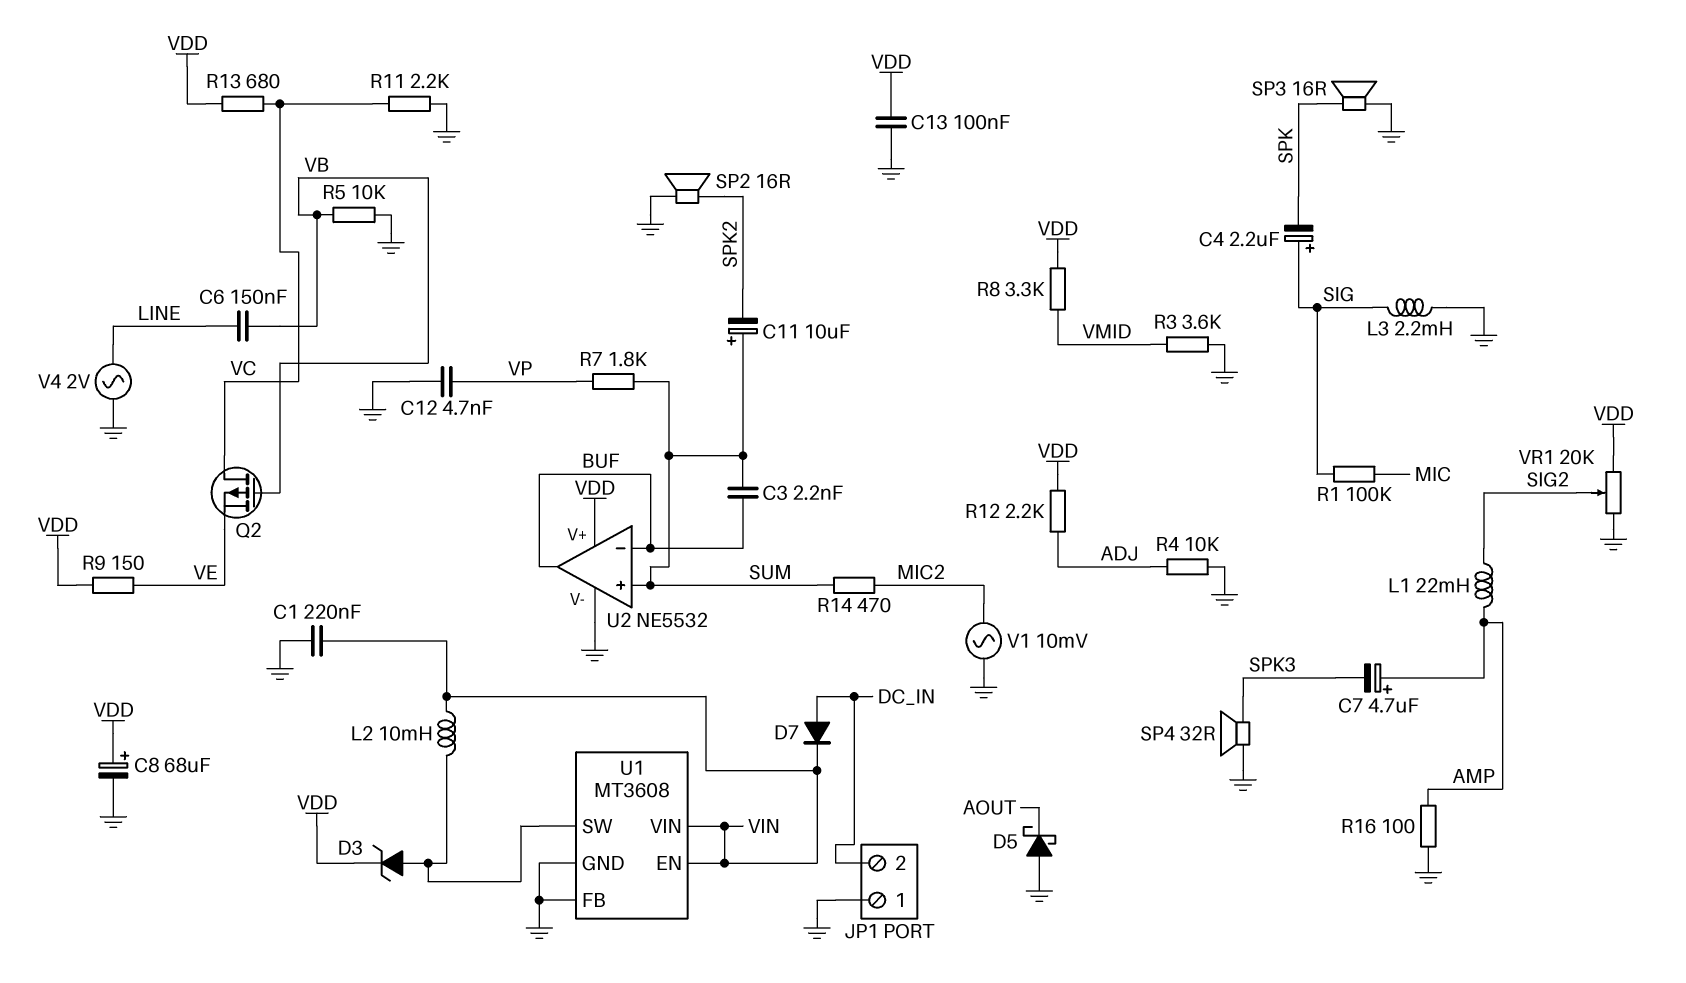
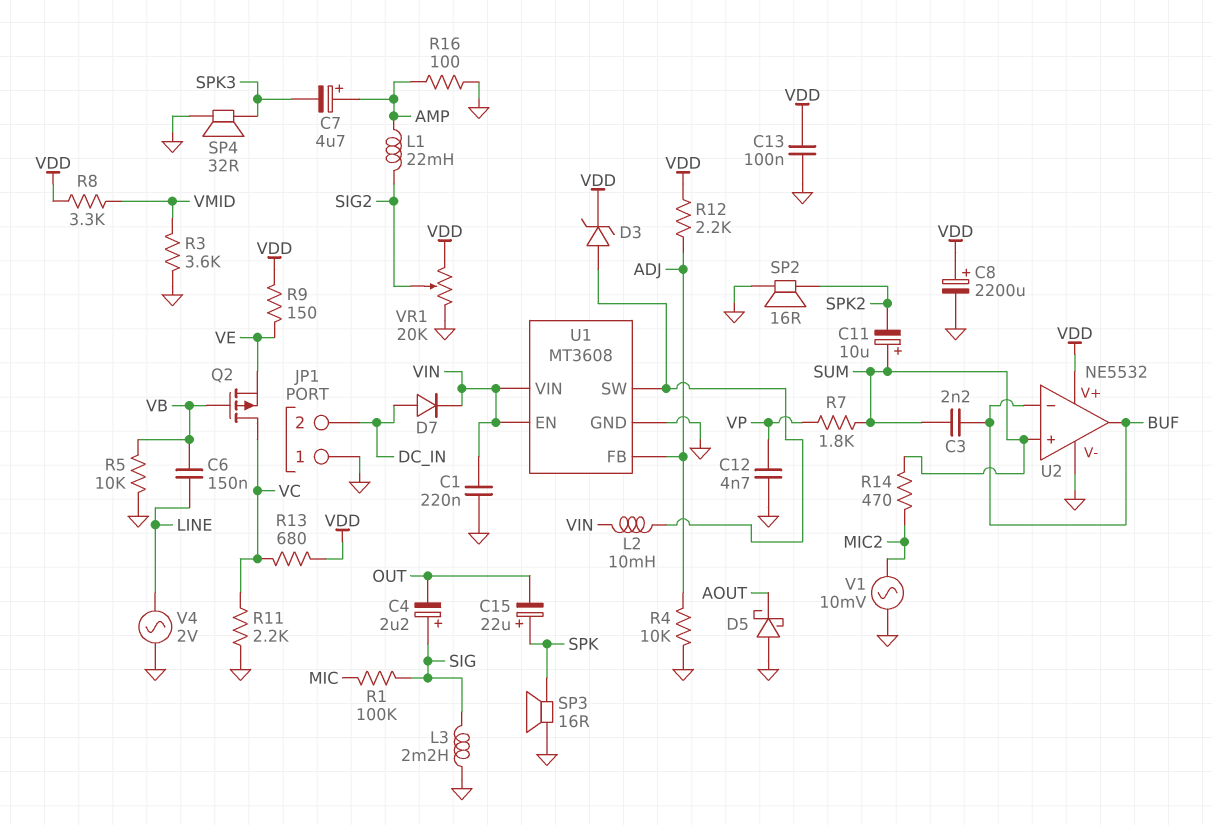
C4: 2.2uF (plus SIG, minus SPK) -> 2.2uF (plus SIG, minus OUT)
C8: 68uF (plus VDD, minus GND) -> 2200uF (plus VDD, minus GND)
C15: none -> 22uF (plus SPK, minus OUT)
U1 pin FB: GND -> ADJ

